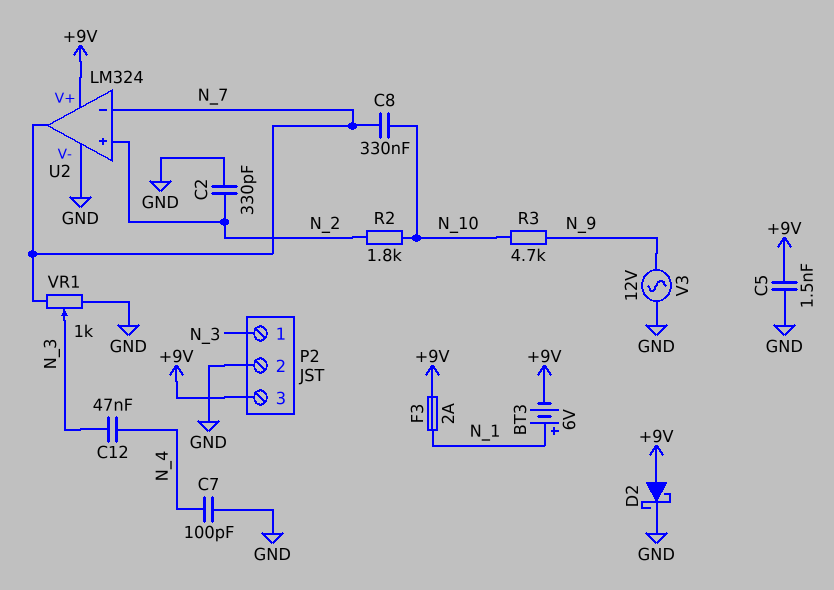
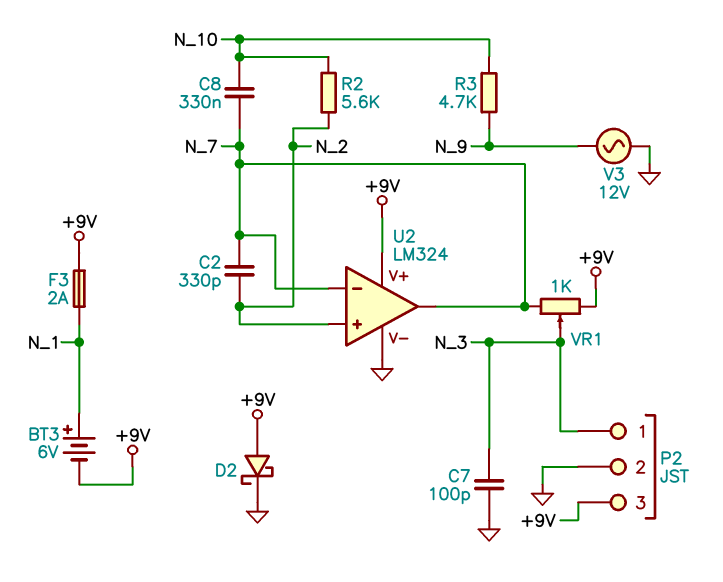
C2: 330pF (GND, N_2) -> 330pF (N_2, N_7)
C5: 1.5nF (+9V, GND) -> none
C7: 100pF (GND, N_4) -> 100pF (GND, N_3)
C12: 47nF (N_3, N_4) -> none
R2: 1.8k (N_2, N_10) -> 5.6k (N_2, N_10)
VR1: 1k (GND, N_7, wiper N_3) -> 1k (+9V, N_7, wiper N_3)

